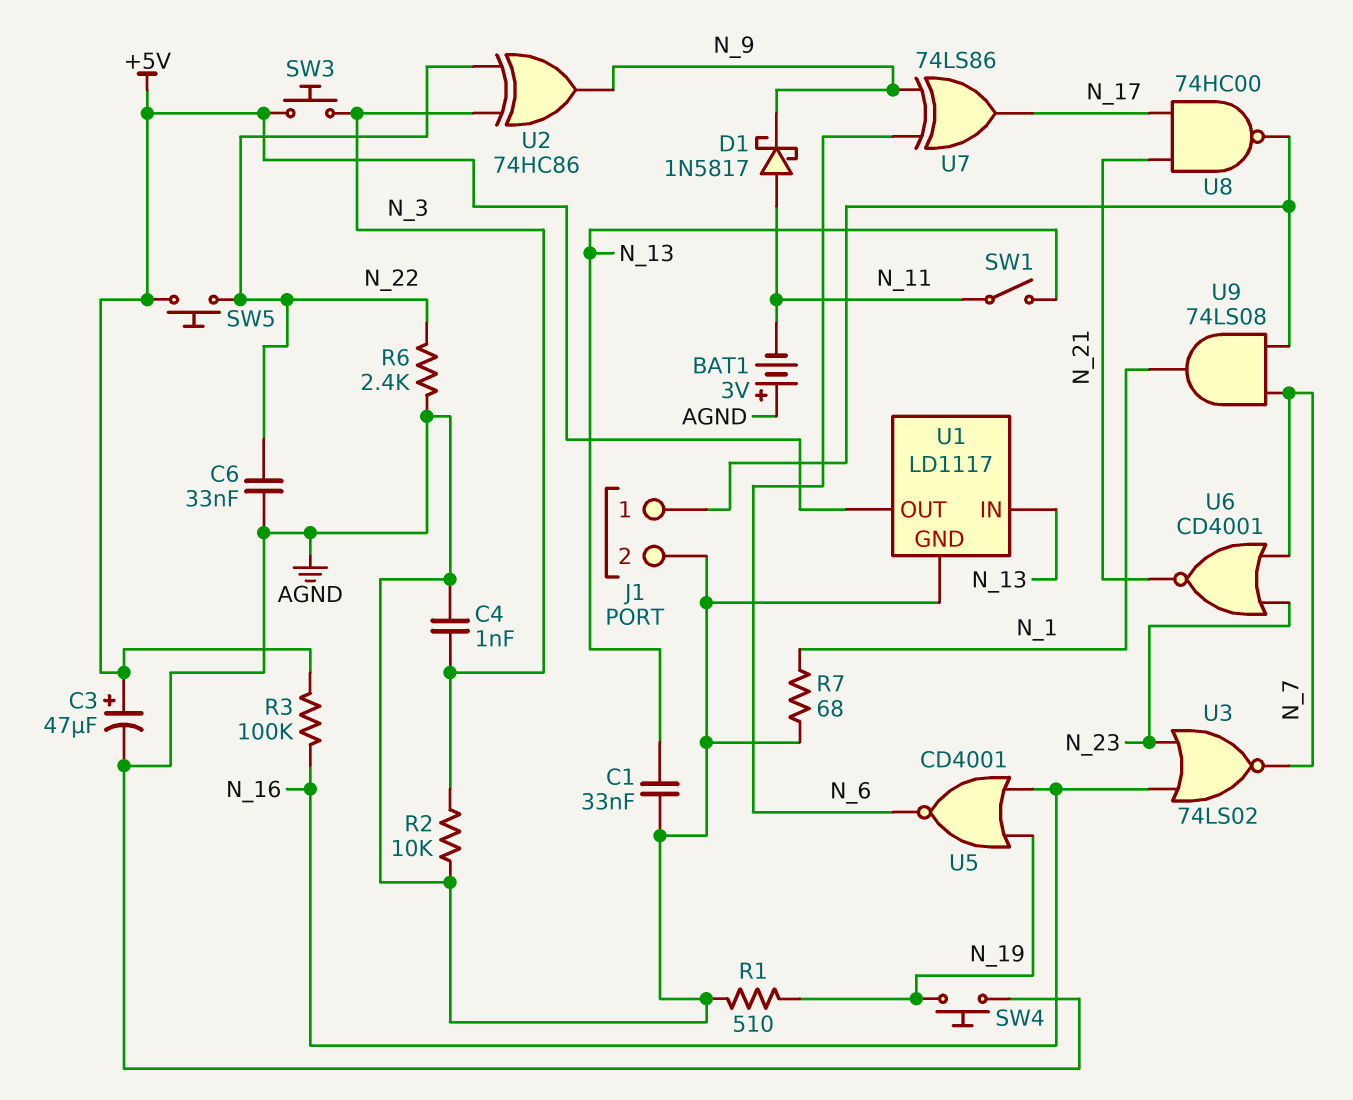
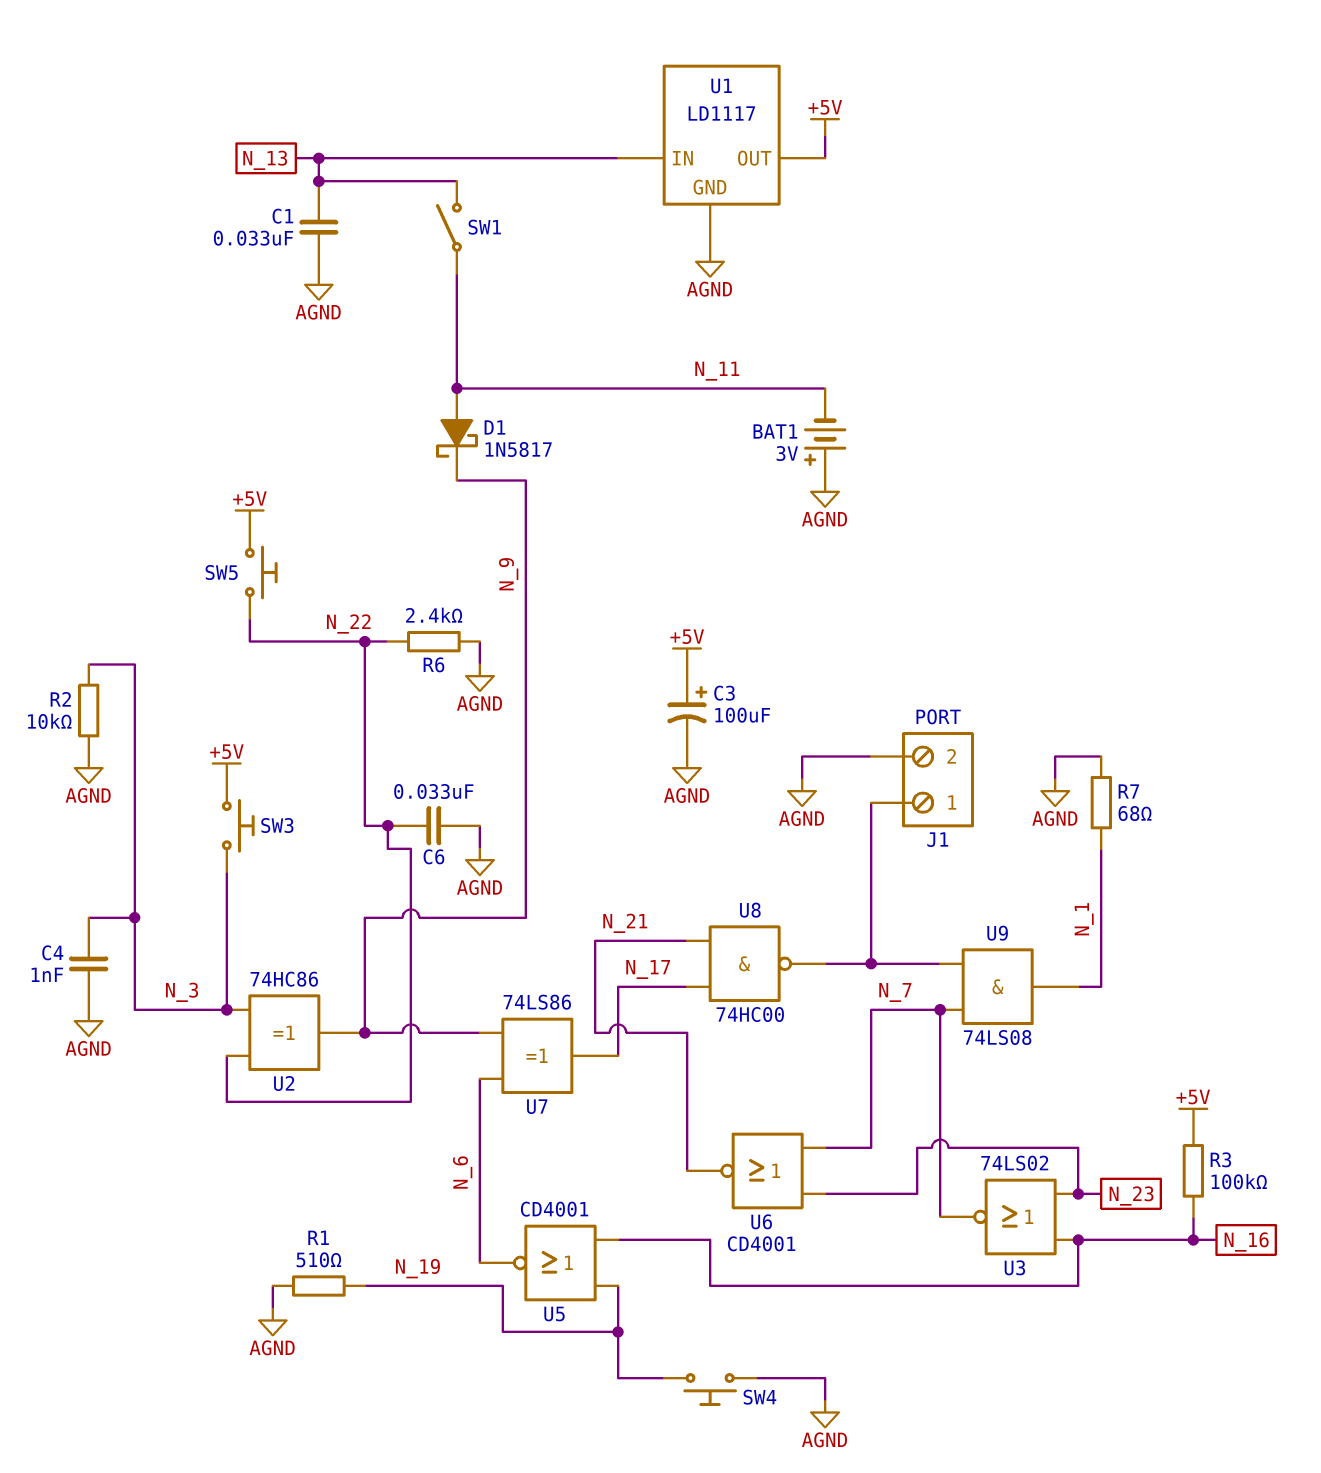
C3: 47uF (plus +5V, minus AGND) -> 100uF (plus +5V, minus AGND)

